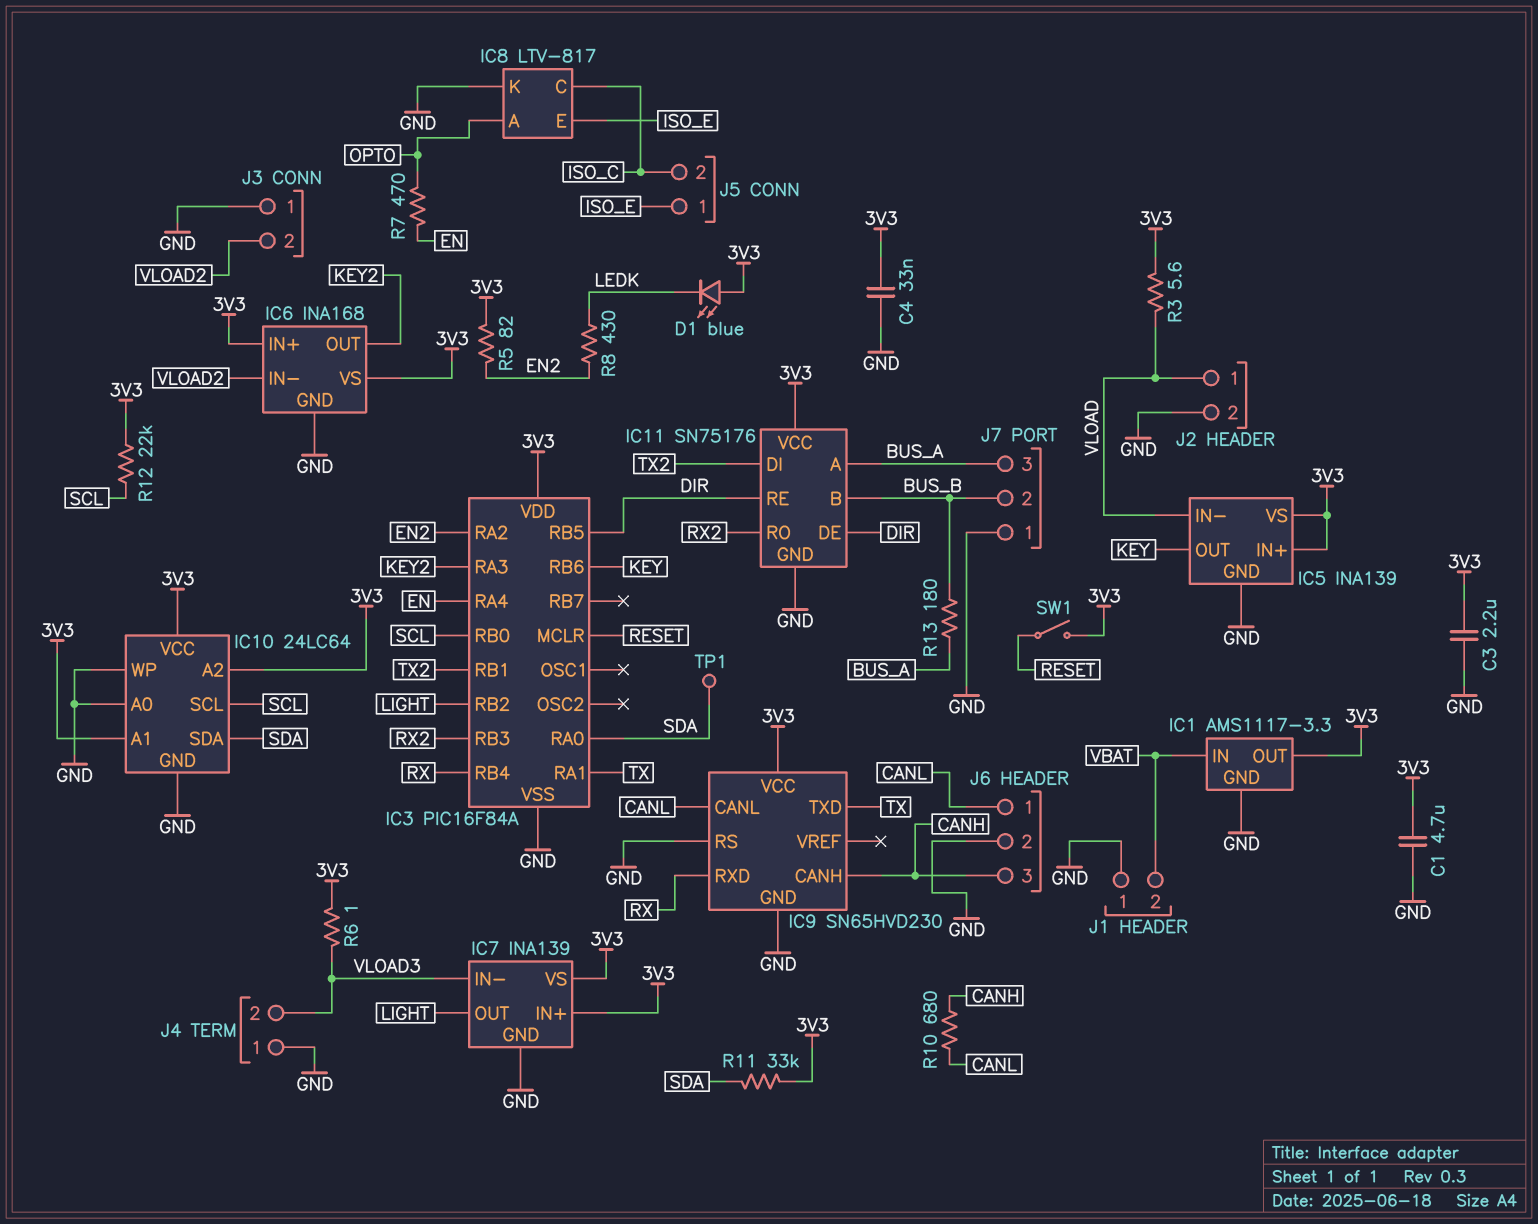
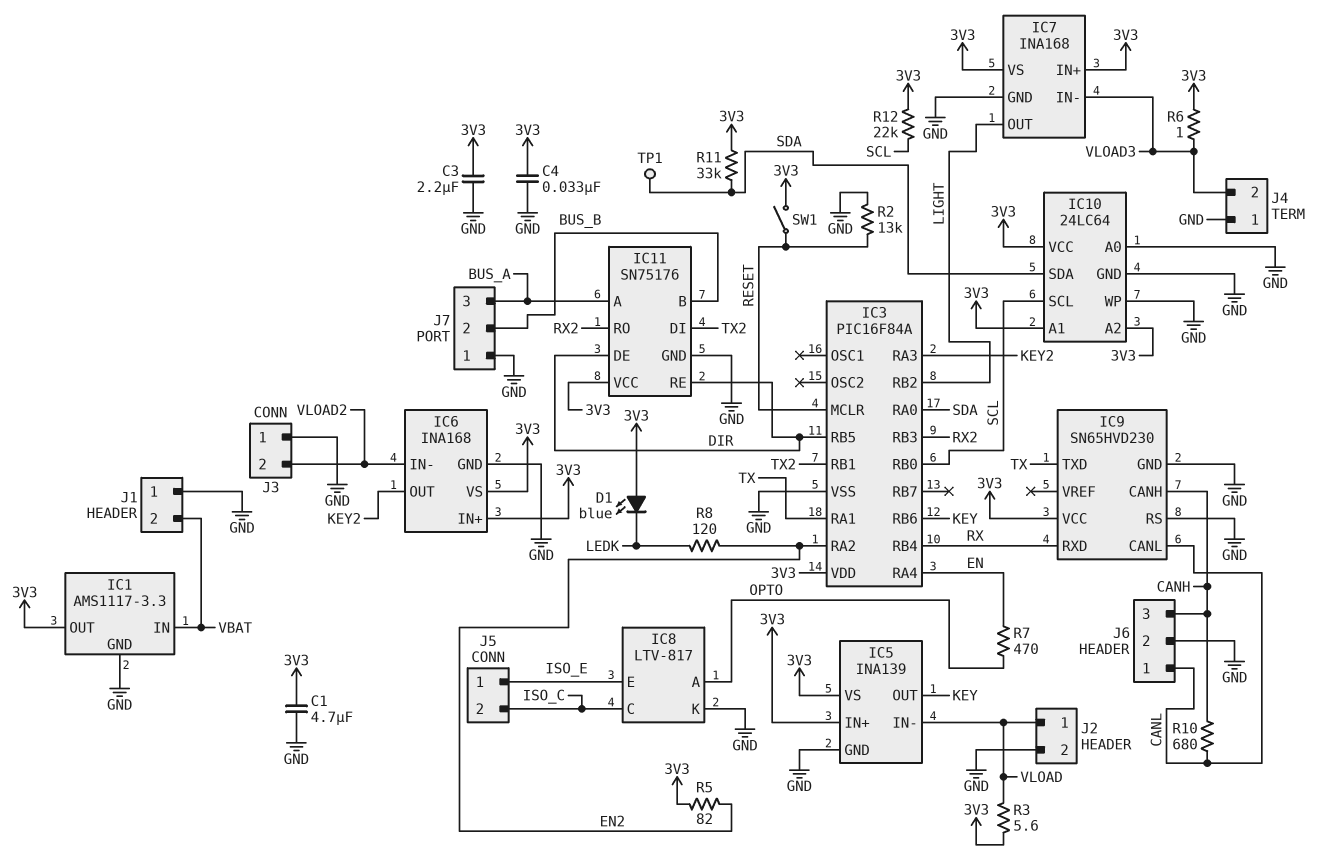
IC7: INA139 -> INA168
R2: none -> 13k (GND, RESET)
R8: 430 (EN2, LEDK) -> 120 (EN2, LEDK)
R13: 180 (BUS_A, BUS_B) -> none

